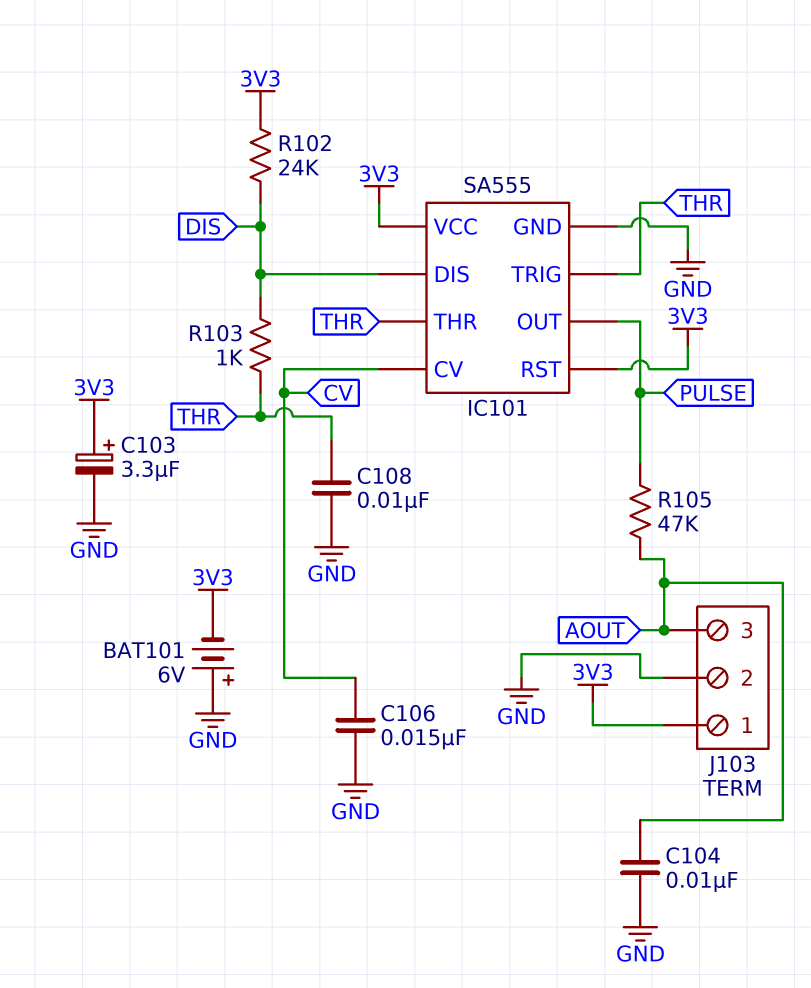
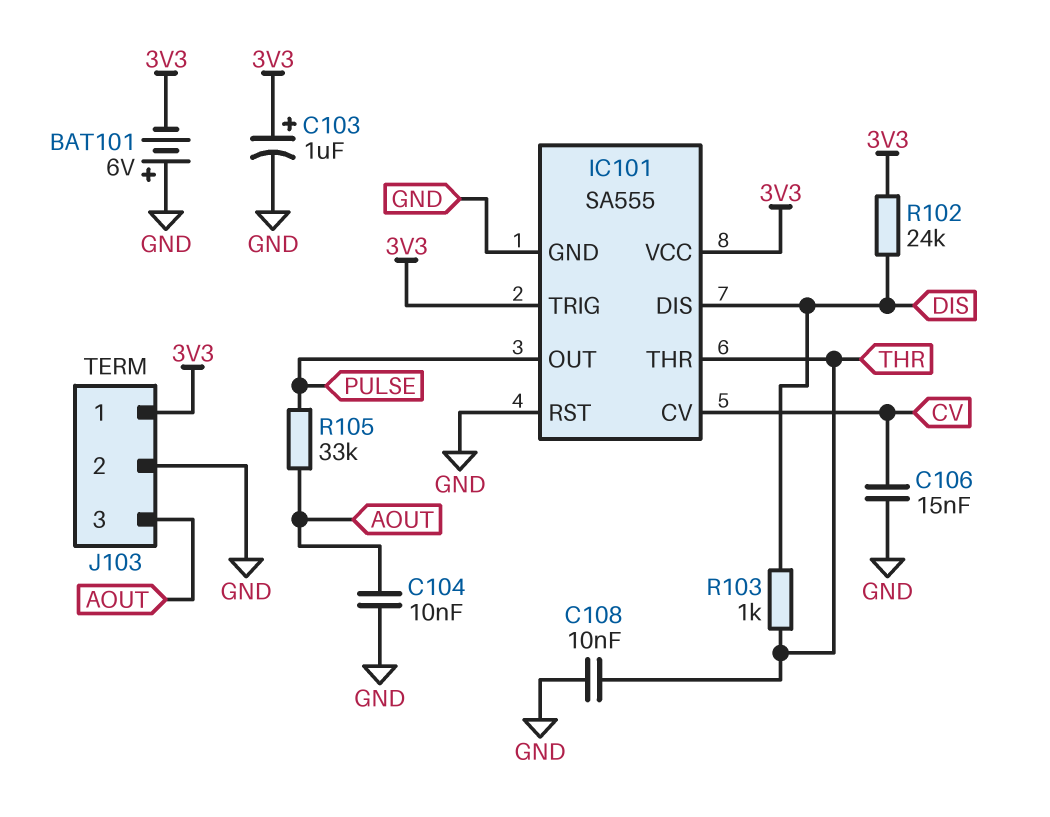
C103: 3.3uF (plus 3V3, minus GND) -> 1uF (plus 3V3, minus GND)
IC101 pin RST: 3V3 -> GND
IC101 pin TRIG: THR -> 3V3
R105: 47k (AOUT, PULSE) -> 33k (AOUT, PULSE)

